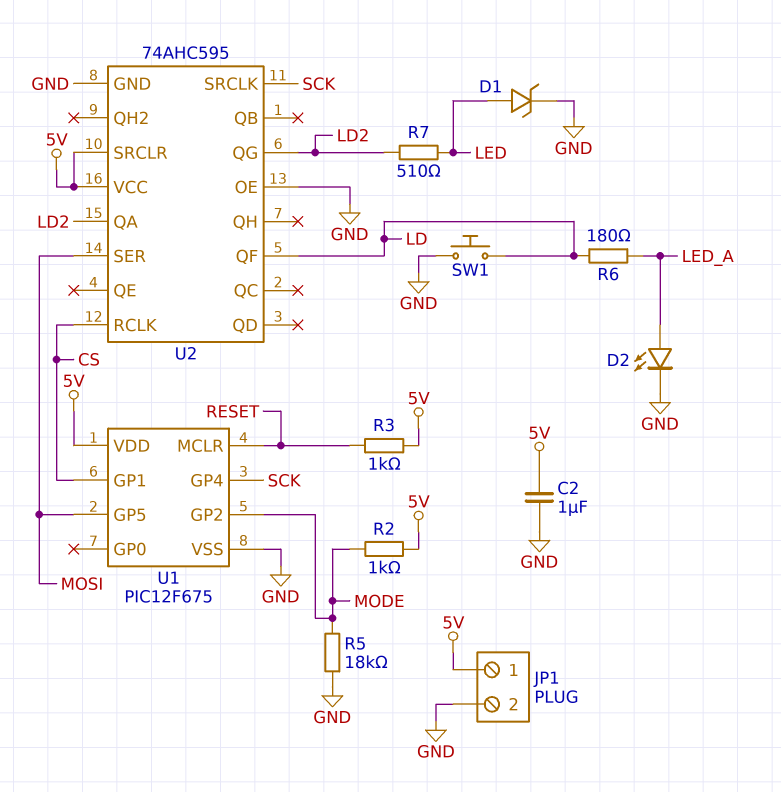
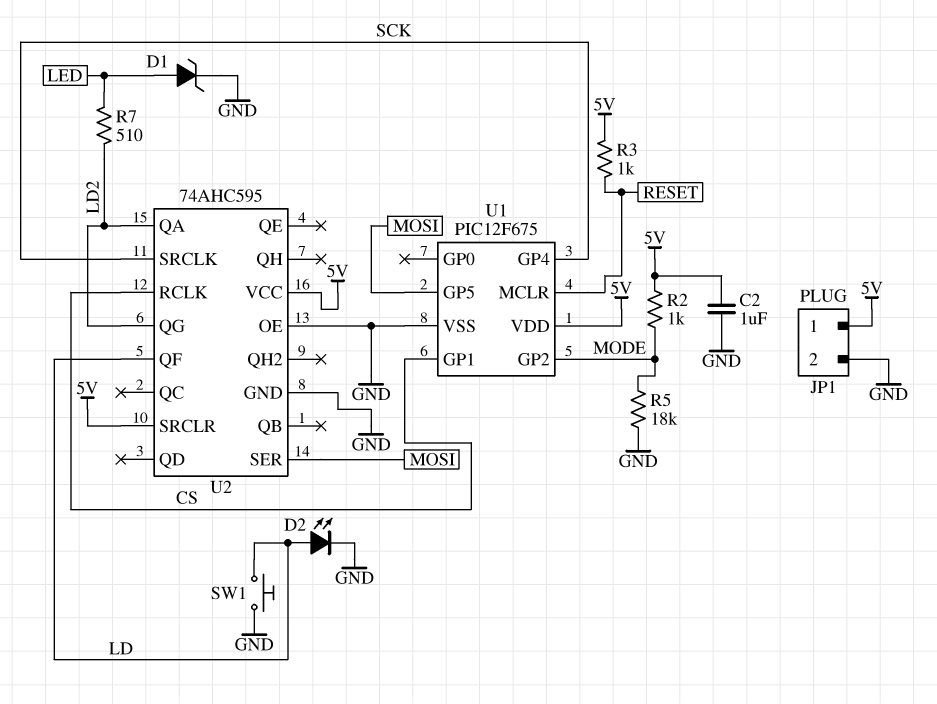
D2: LED (A LED_A, K GND) -> LED (A LD, K GND)
R6: 180 (LD, LED_A) -> none

